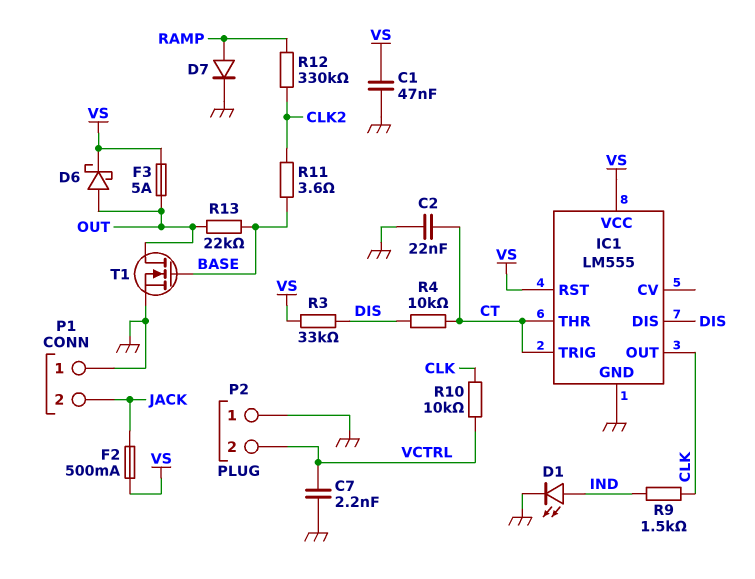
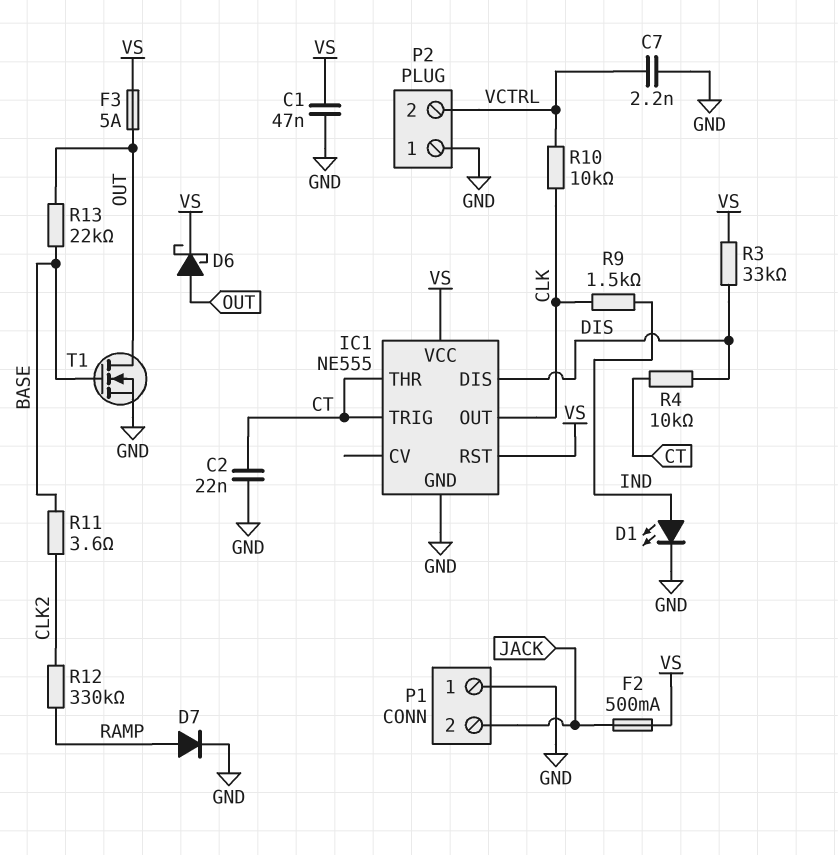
IC1: LM555 -> NE555

